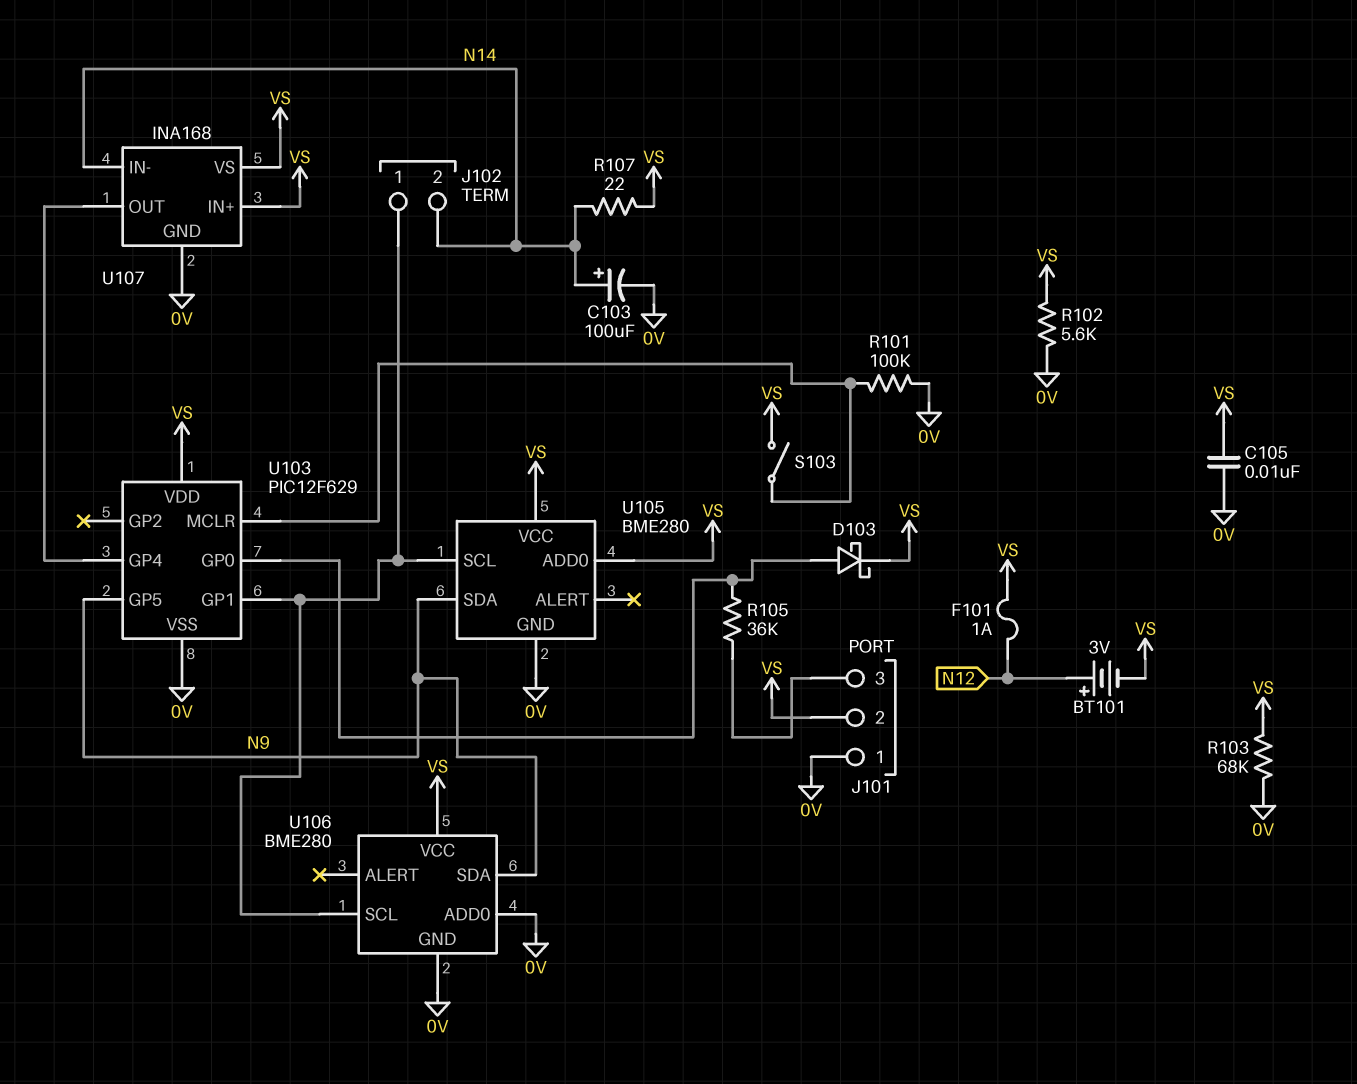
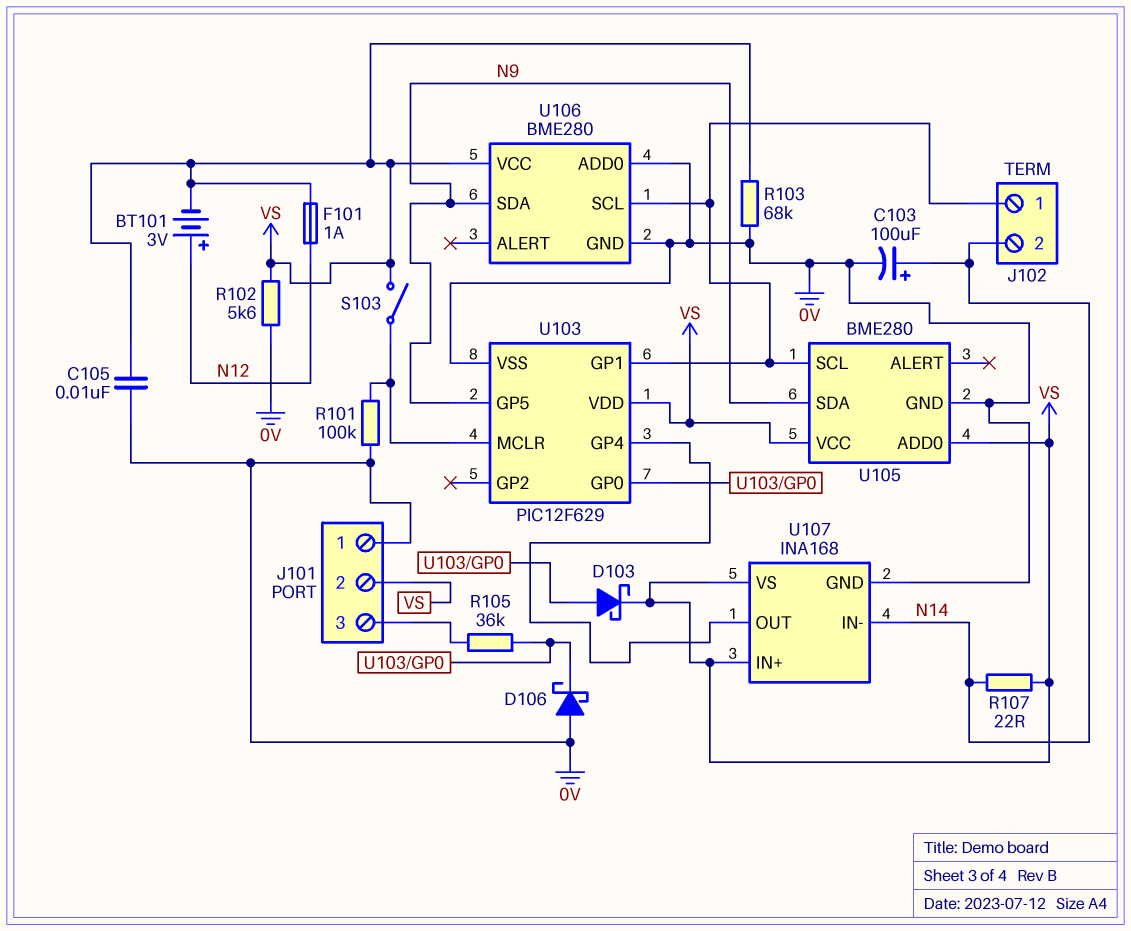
D106: none -> schottky (A 0V, K U103/GP0)

